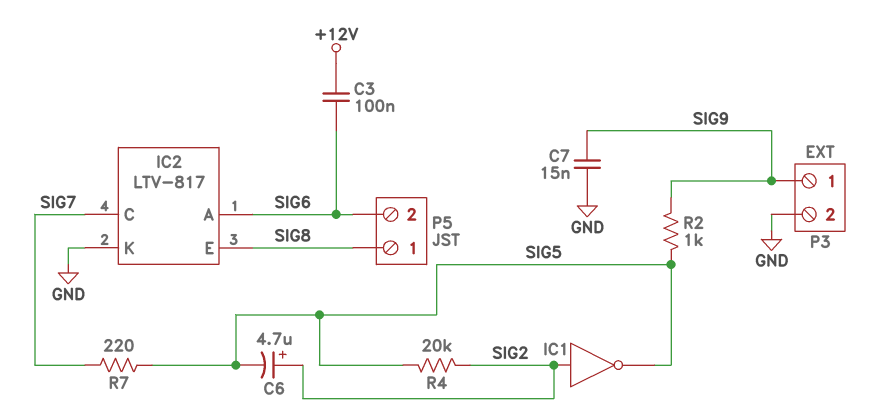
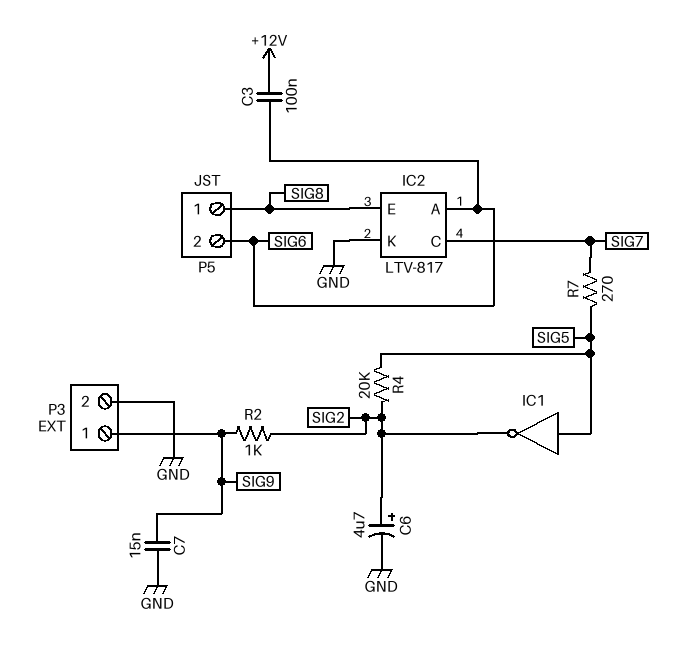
C6: 4.7uF (plus SIG2, minus SIG5) -> 4.7uF (plus SIG2, minus GND)
IC1: NOT (in SIG2, out SIG5) -> NOT (in SIG5, out SIG2)
R2: 1k (SIG5, SIG9) -> 1k (SIG2, SIG9)
R7: 220 (SIG5, SIG7) -> 270 (SIG5, SIG7)

